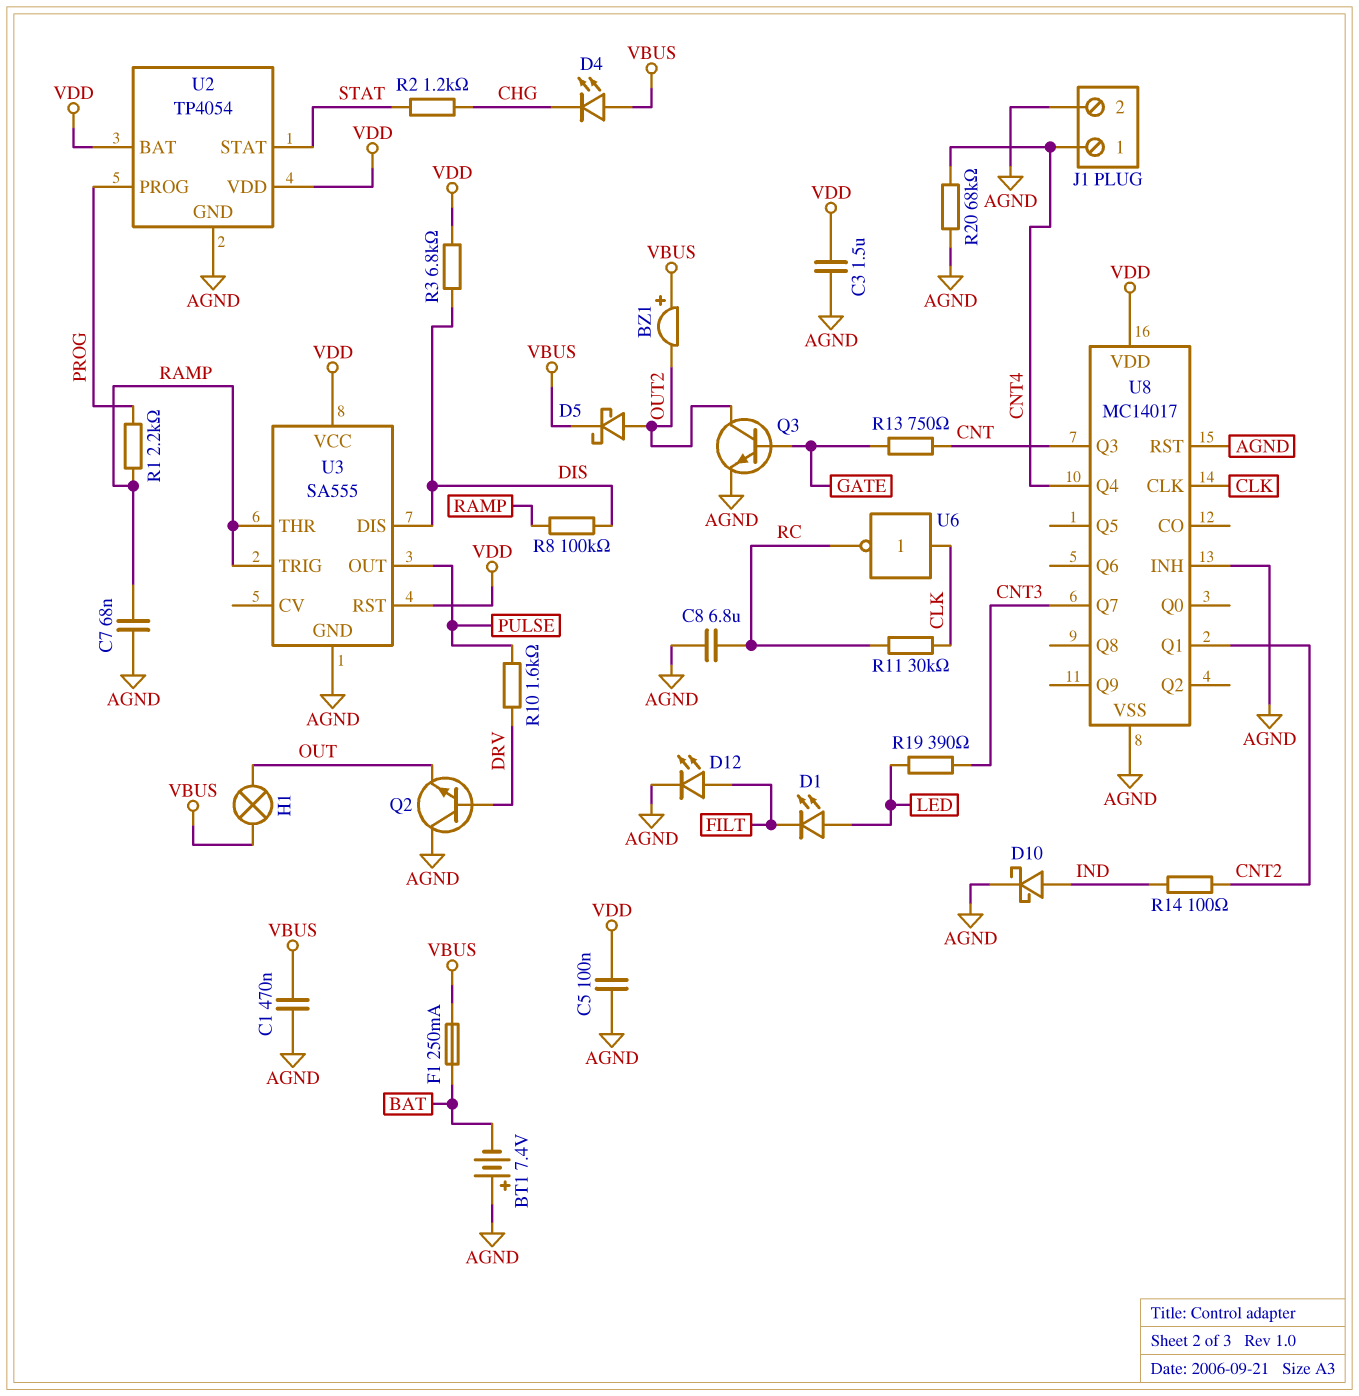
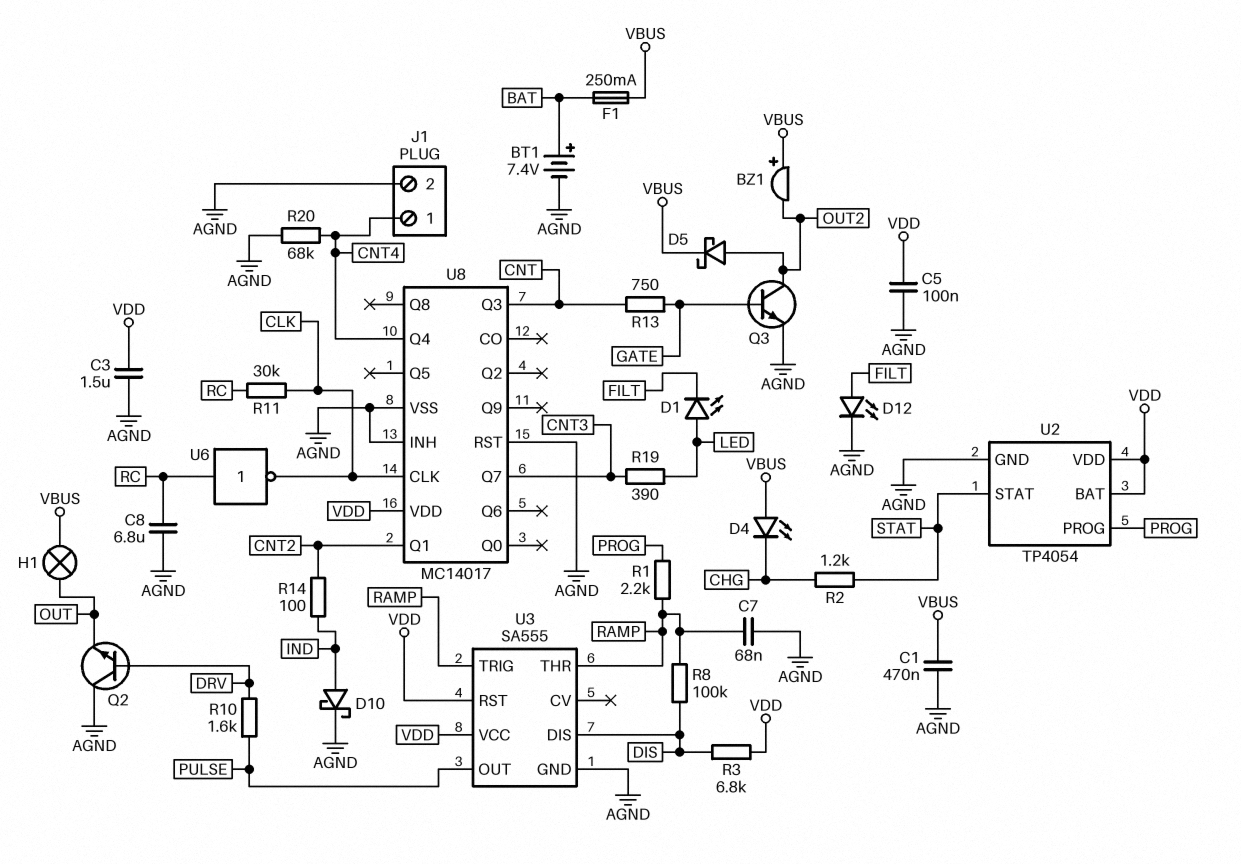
BT1: 7.4V (plus AGND, minus BAT) -> 7.4V (plus BAT, minus AGND)
U6: NOT (in CLK, out RC) -> NOT (in RC, out CLK)

